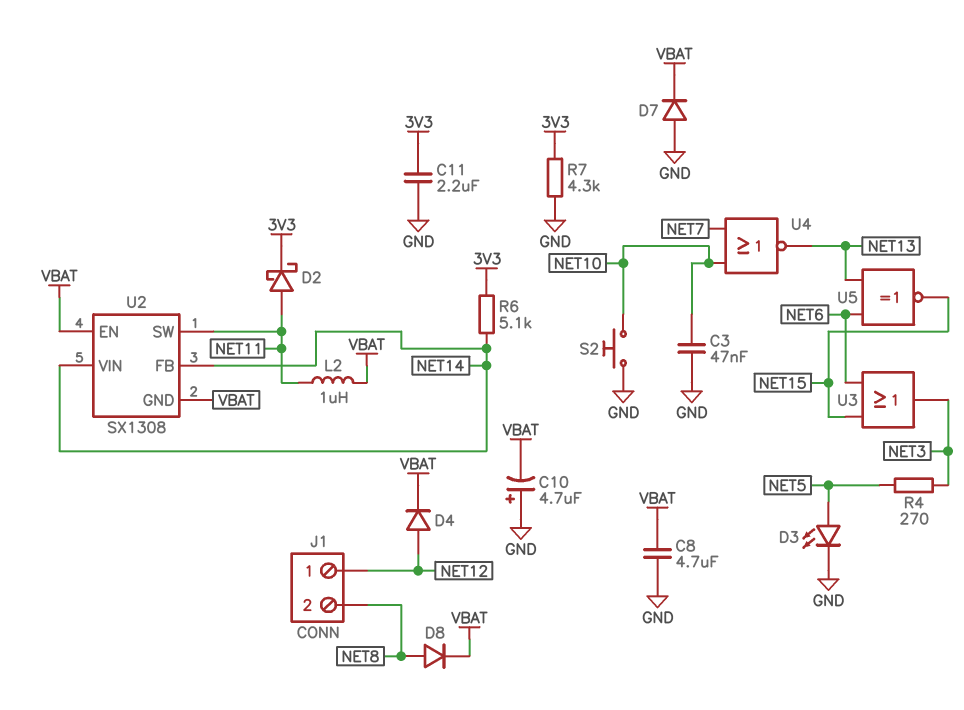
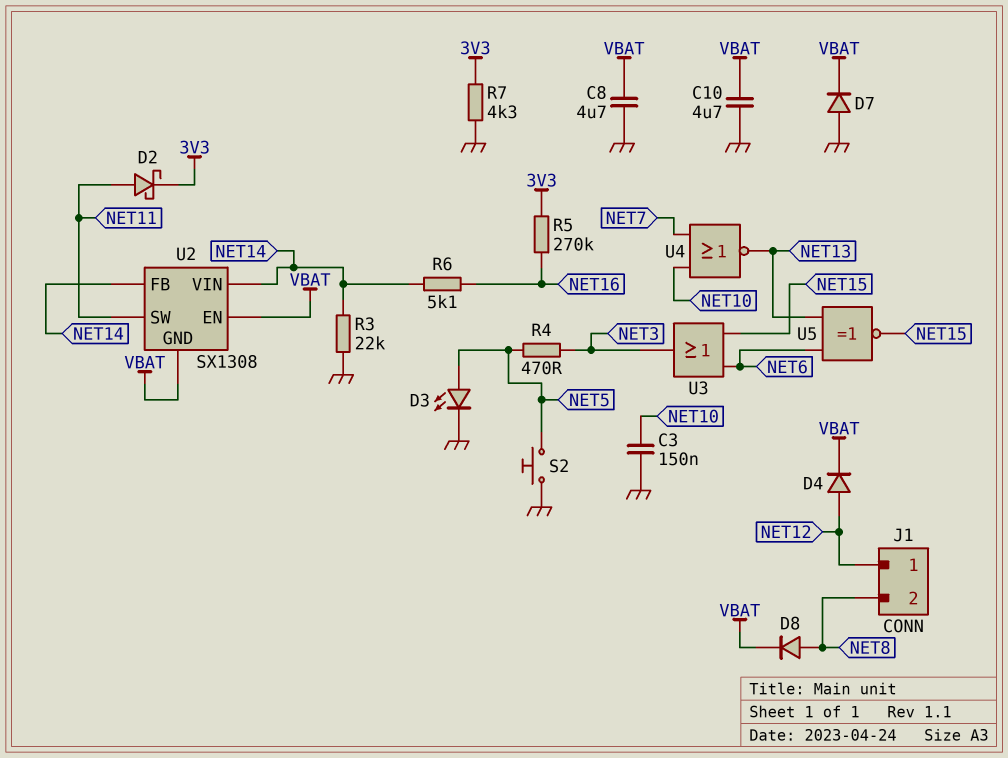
C3: 47nF (GND, NET10) -> 150nF (GND, NET10)
C10: 4.7uF (plus GND, minus VBAT) -> 4.7uF (GND, VBAT)
C11: 2.2uF (3V3, GND) -> none
L2: 1uH (NET11, VBAT) -> none
R3: none -> 22k (GND, NET14)
R4: 270 (NET3, NET5) -> 470 (NET3, NET5)
R5: none -> 270k (3V3, NET16)
R6: 5.1k (3V3, NET14) -> 5.1k (NET14, NET16)
S2: button (GND, NET10) -> button (GND, NET5)

